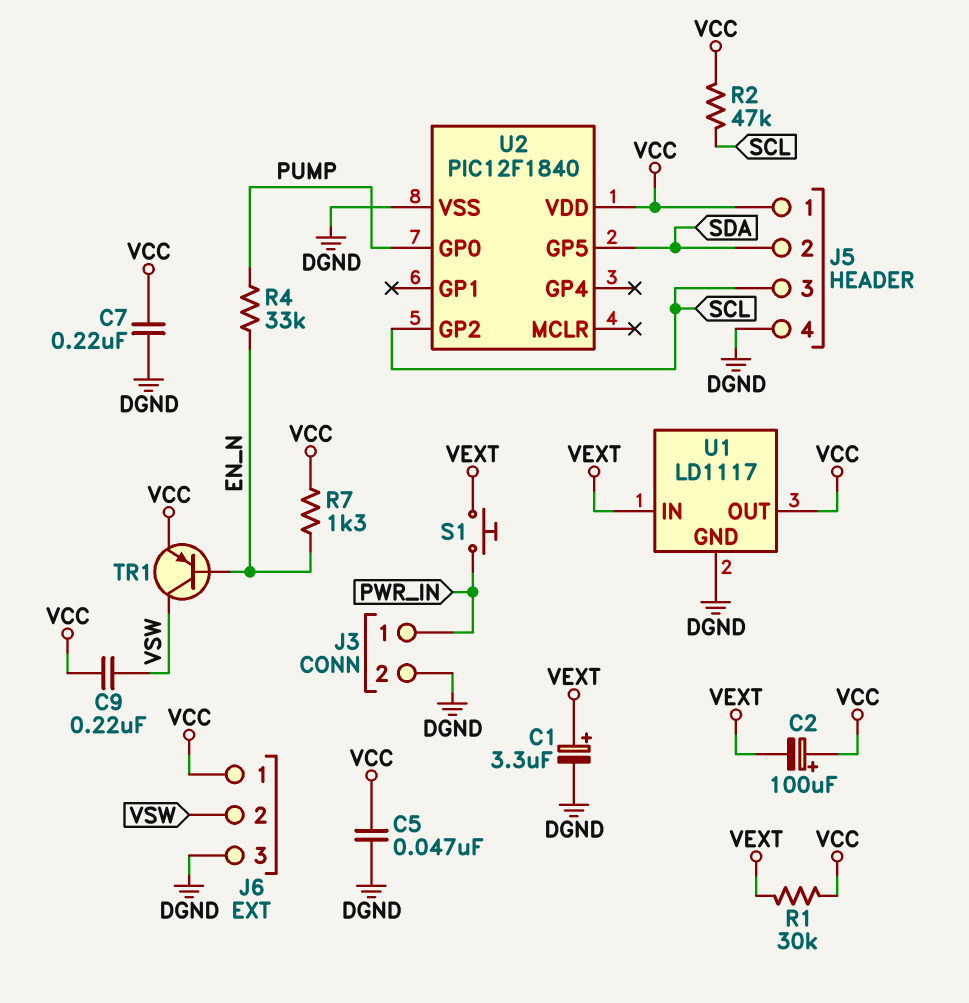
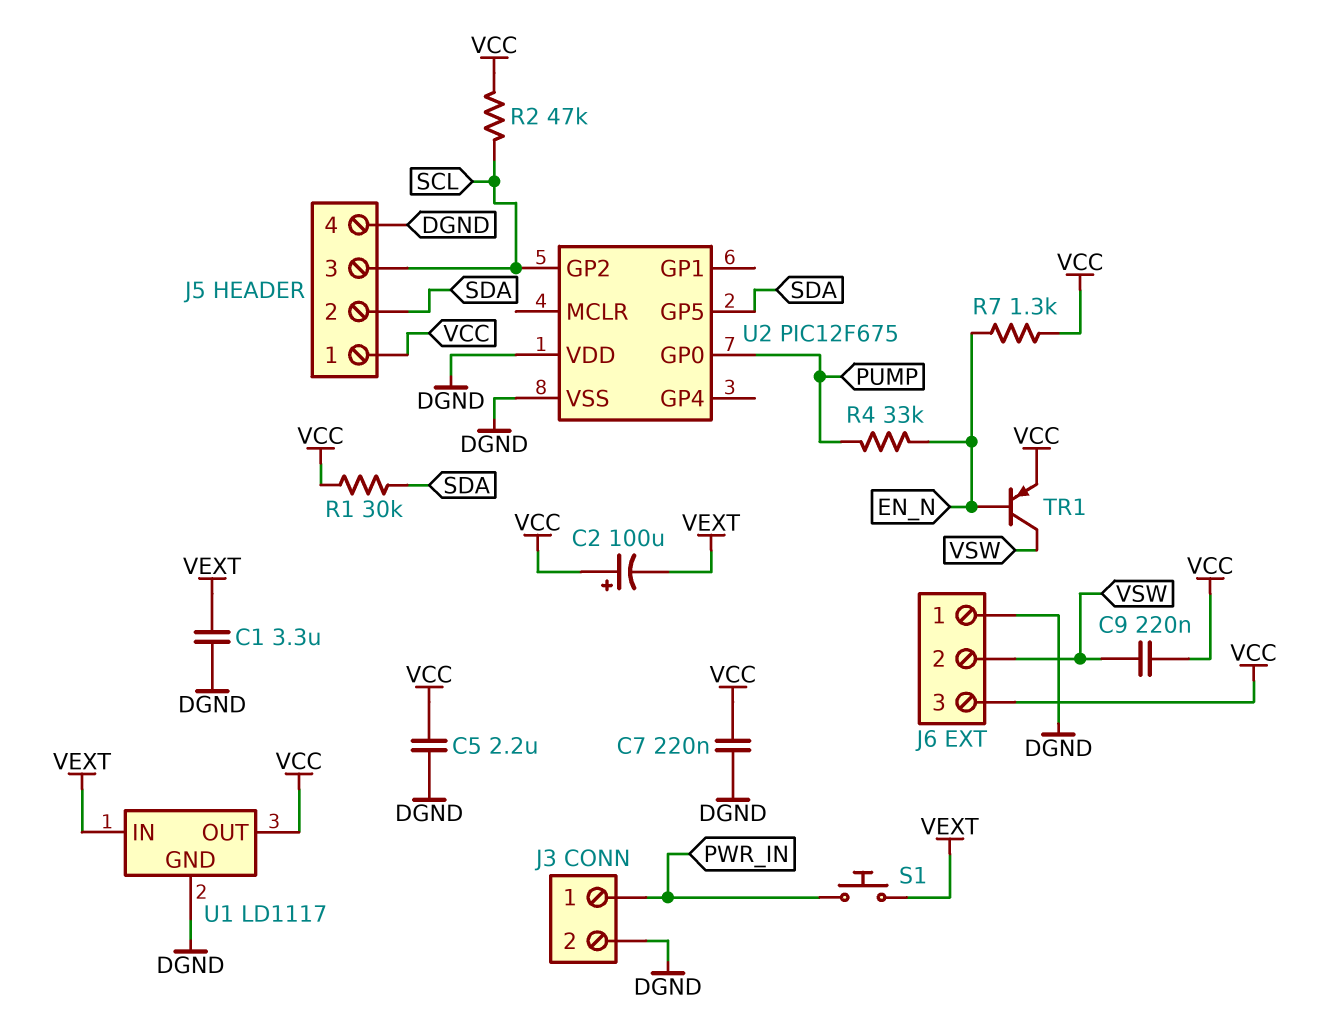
C1: 3.3uF (plus VEXT, minus DGND) -> 3.3uF (DGND, VEXT)
C5: 47nF (DGND, VCC) -> 2.2uF (DGND, VCC)
J6 pin 1: VCC -> DGND
J6 pin 3: DGND -> VCC
R1: 30k (VCC, VEXT) -> 30k (SDA, VCC)
U2: PIC12F1840 -> PIC12F675
U2 pin VDD: VCC -> DGND

